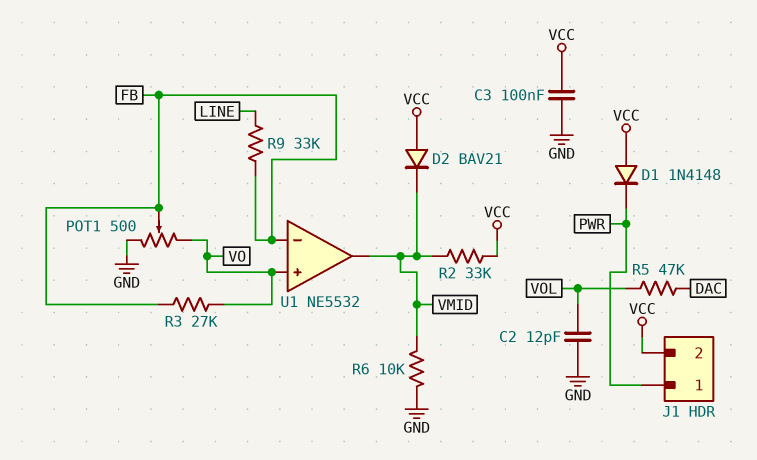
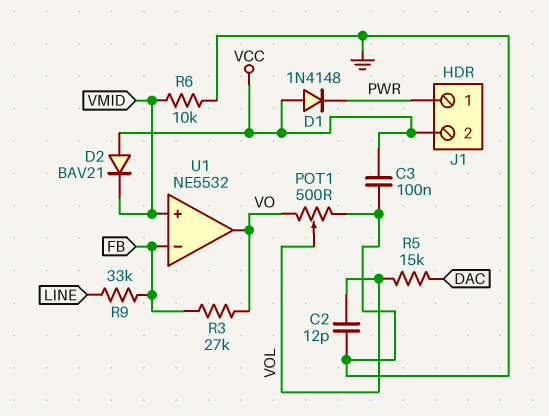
POT1: 500 (GND, VO, wiper FB) -> 500 (GND, VO, wiper VOL)
R2: 33k (VCC, VMID) -> none
R5: 47k (DAC, VOL) -> 15k (DAC, VOL)
U1 pin in+: VO -> VMID
U1 pin out: VMID -> VO

